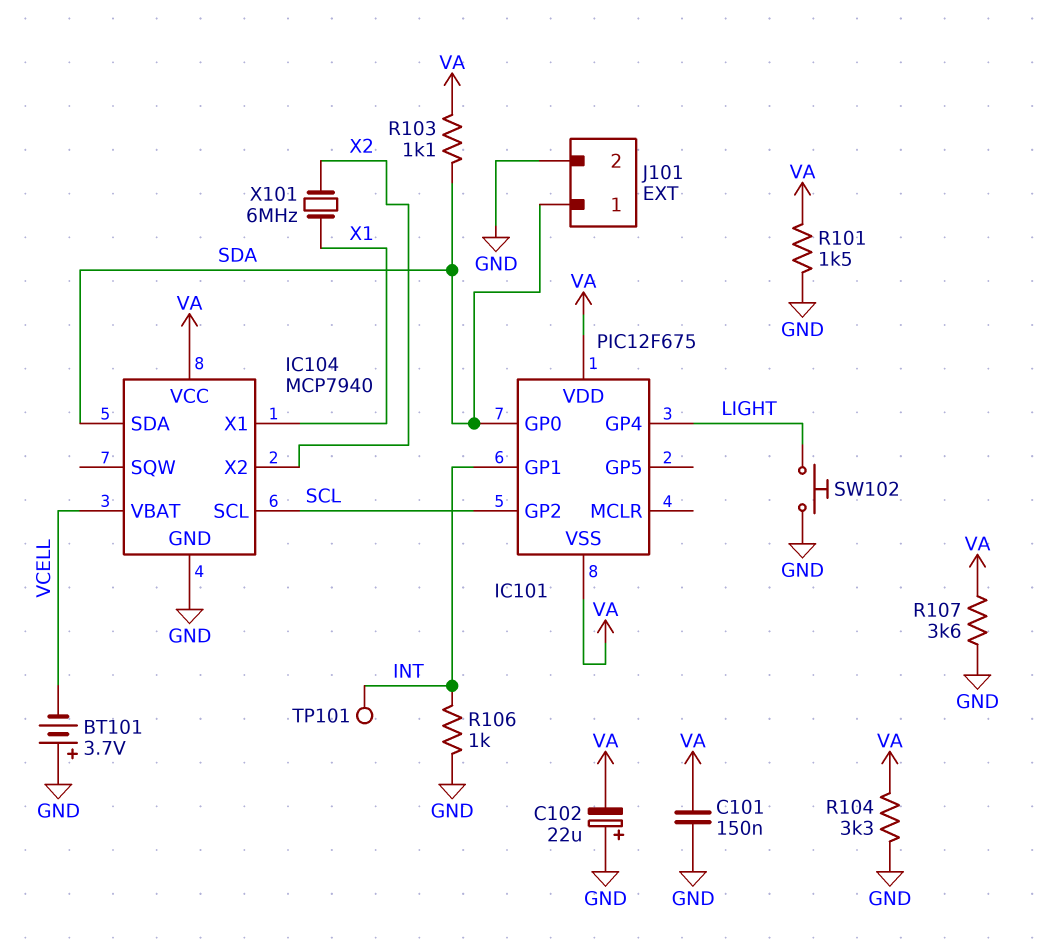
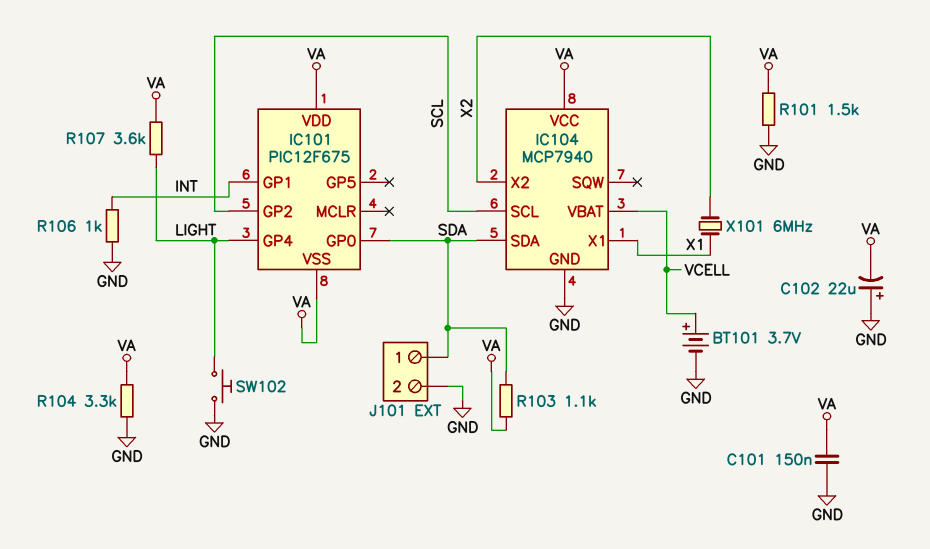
BT101: 3.7V (plus GND, minus VCELL) -> 3.7V (plus VCELL, minus GND)
R107: 3.6k (GND, VA) -> 3.6k (LIGHT, VA)
TP101: test point (INT) -> none

